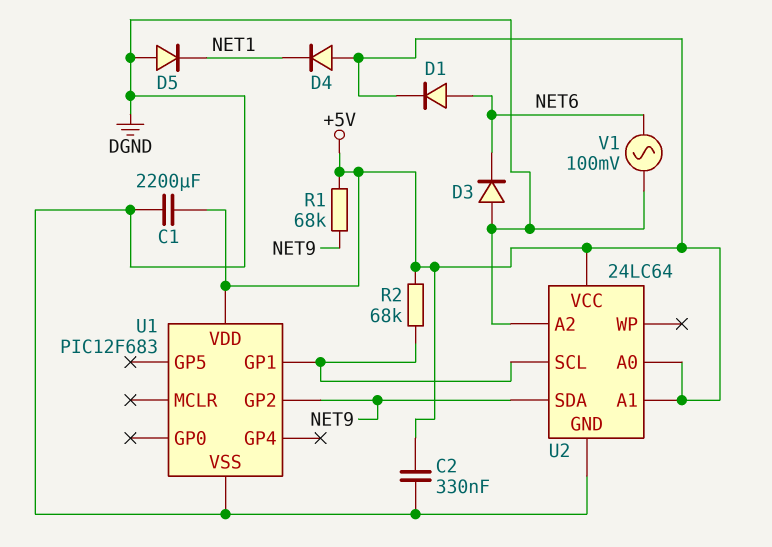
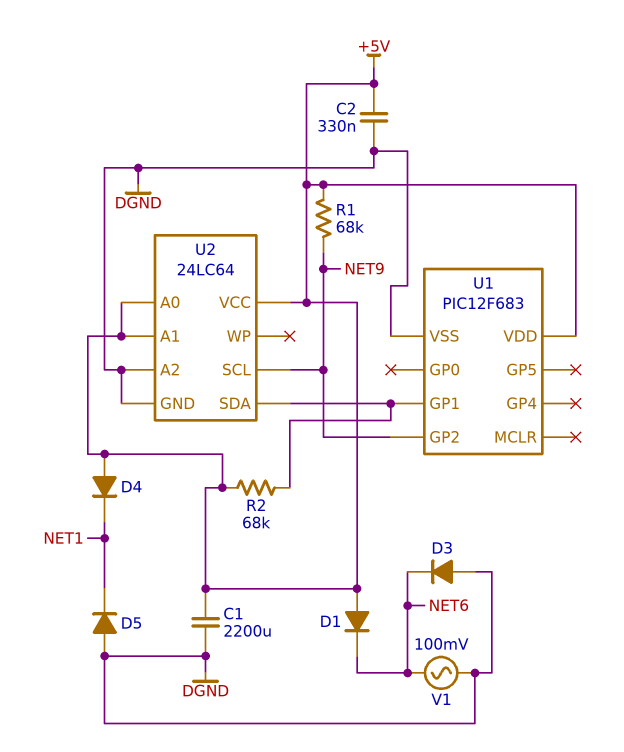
D1: diode (A NET6, K +5V) -> diode (A +5V, K NET6)
U2 pin SCL: U1/GP1 -> NET9
U2 pin SDA: NET9 -> U1/GP1

